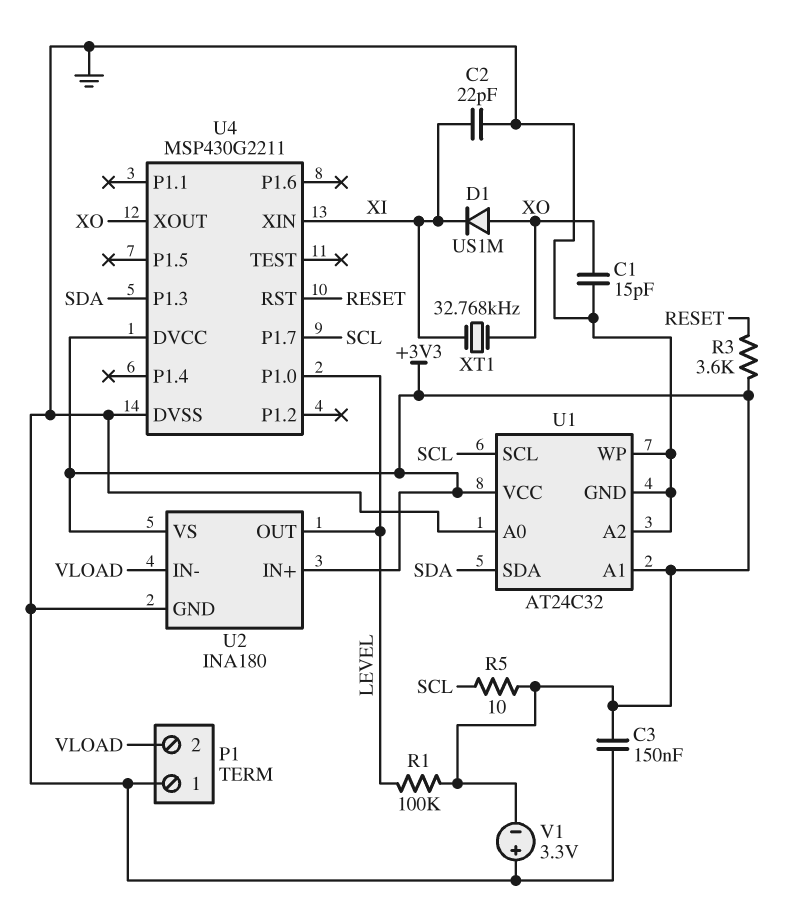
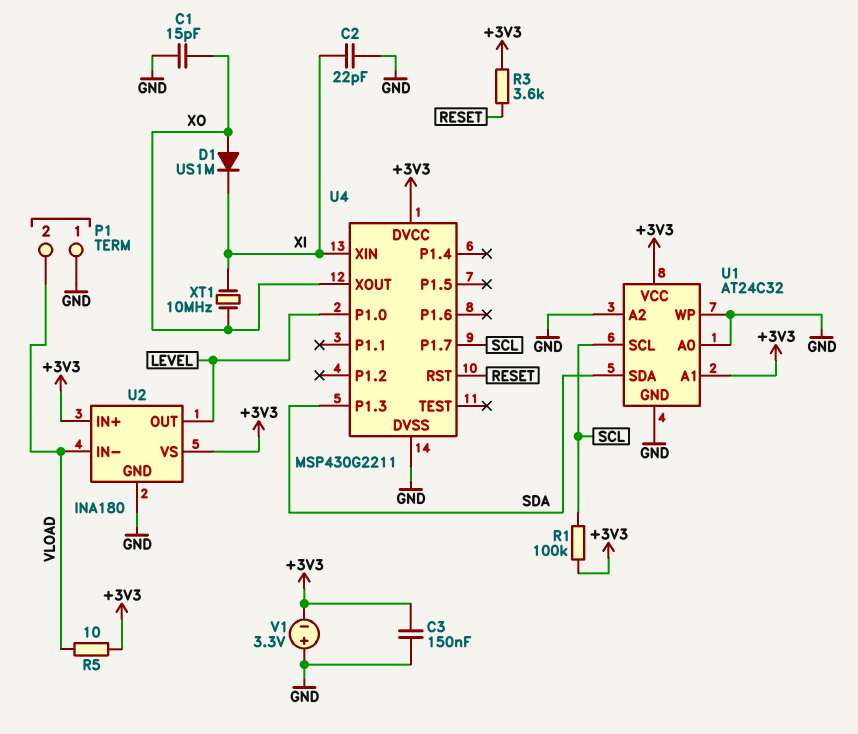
R1: 100k (+3V3, LEVEL) -> 100k (+3V3, SCL)
R5: 10 (+3V3, SCL) -> 10 (+3V3, VLOAD)
XT1: 32.768kHz (XI, XO) -> 10MHz (XI, XO)

